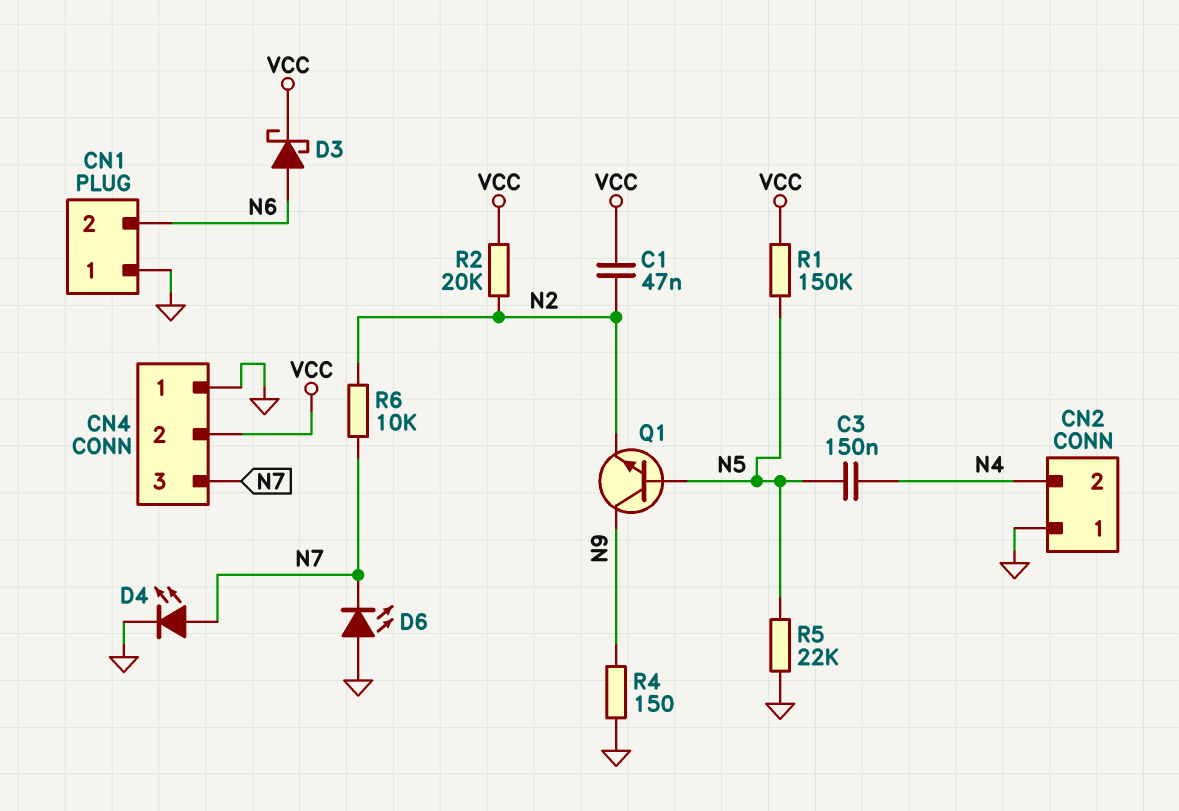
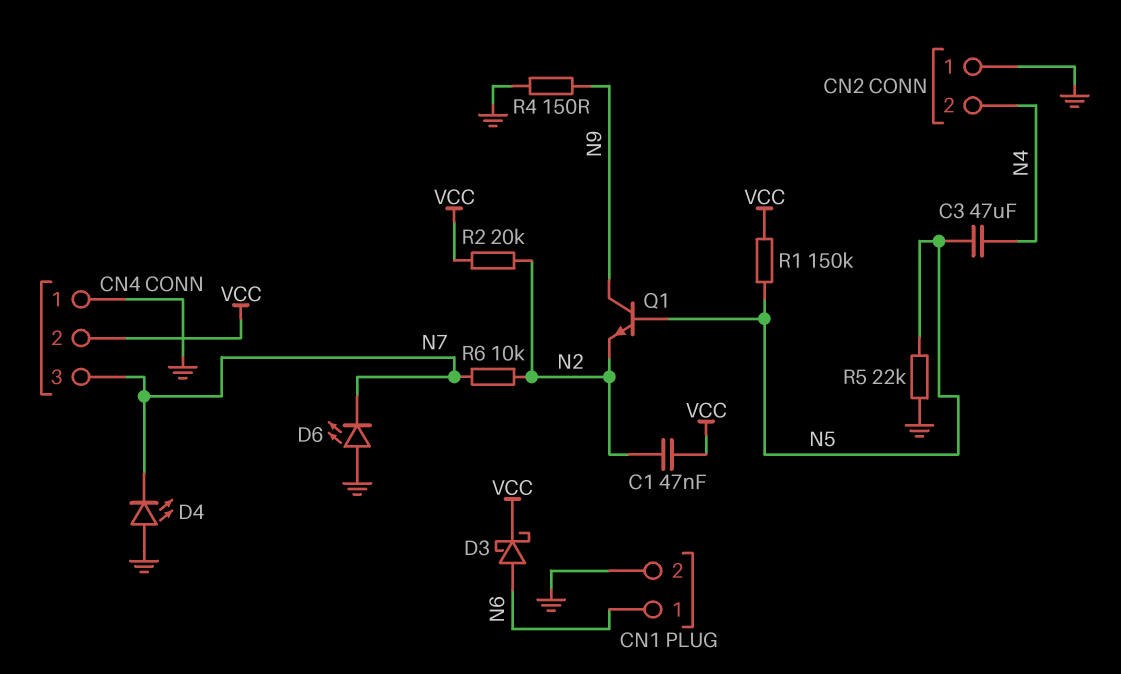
C3: 150nF (N4, N5) -> 47uF (N4, N5)
CN1 pin 1: GND -> N6
CN1 pin 2: N6 -> GND
D4: LED (A N7, K GND) -> LED (A GND, K N7)

